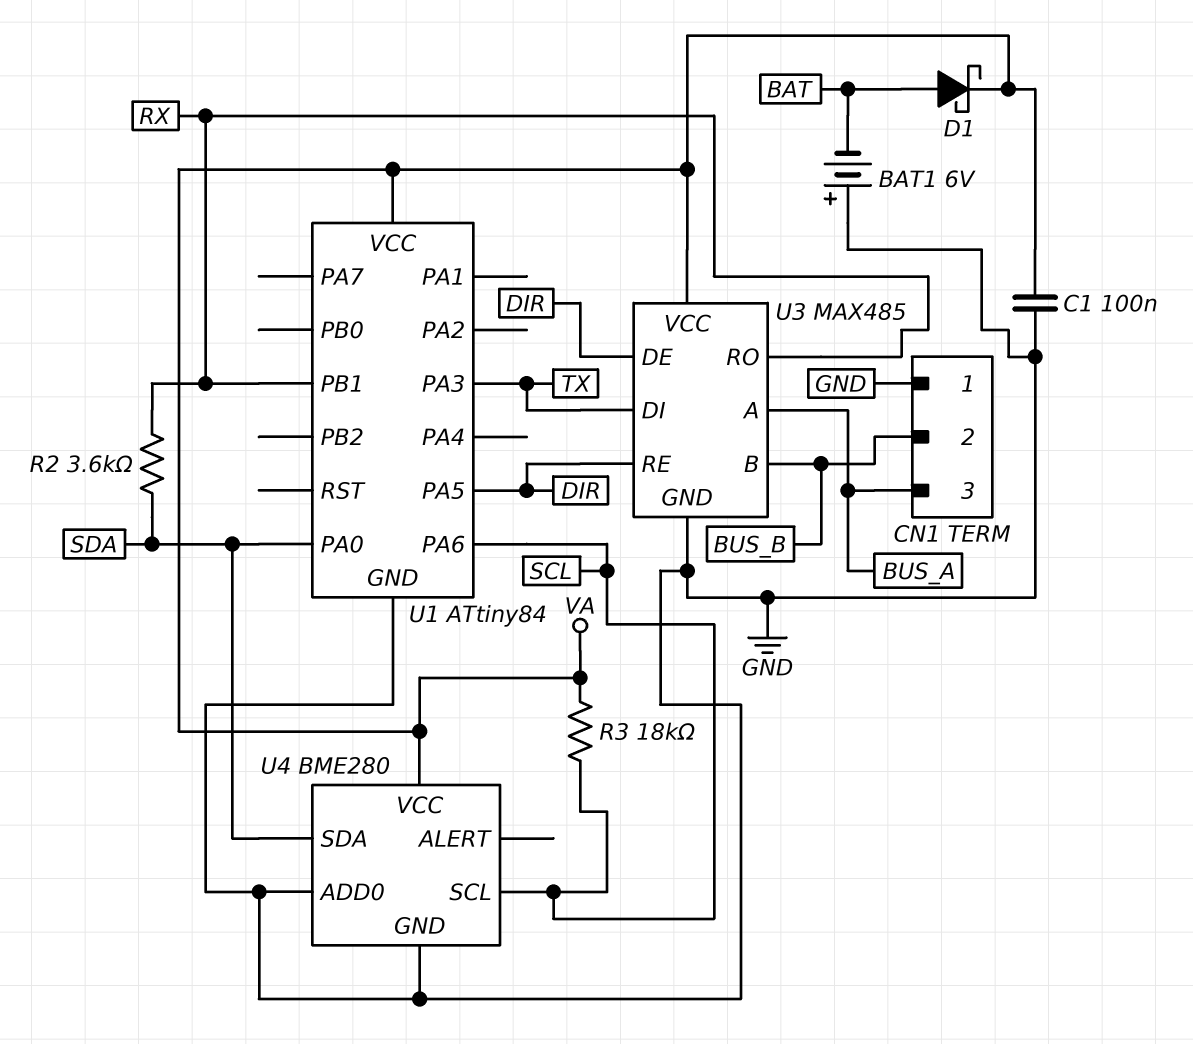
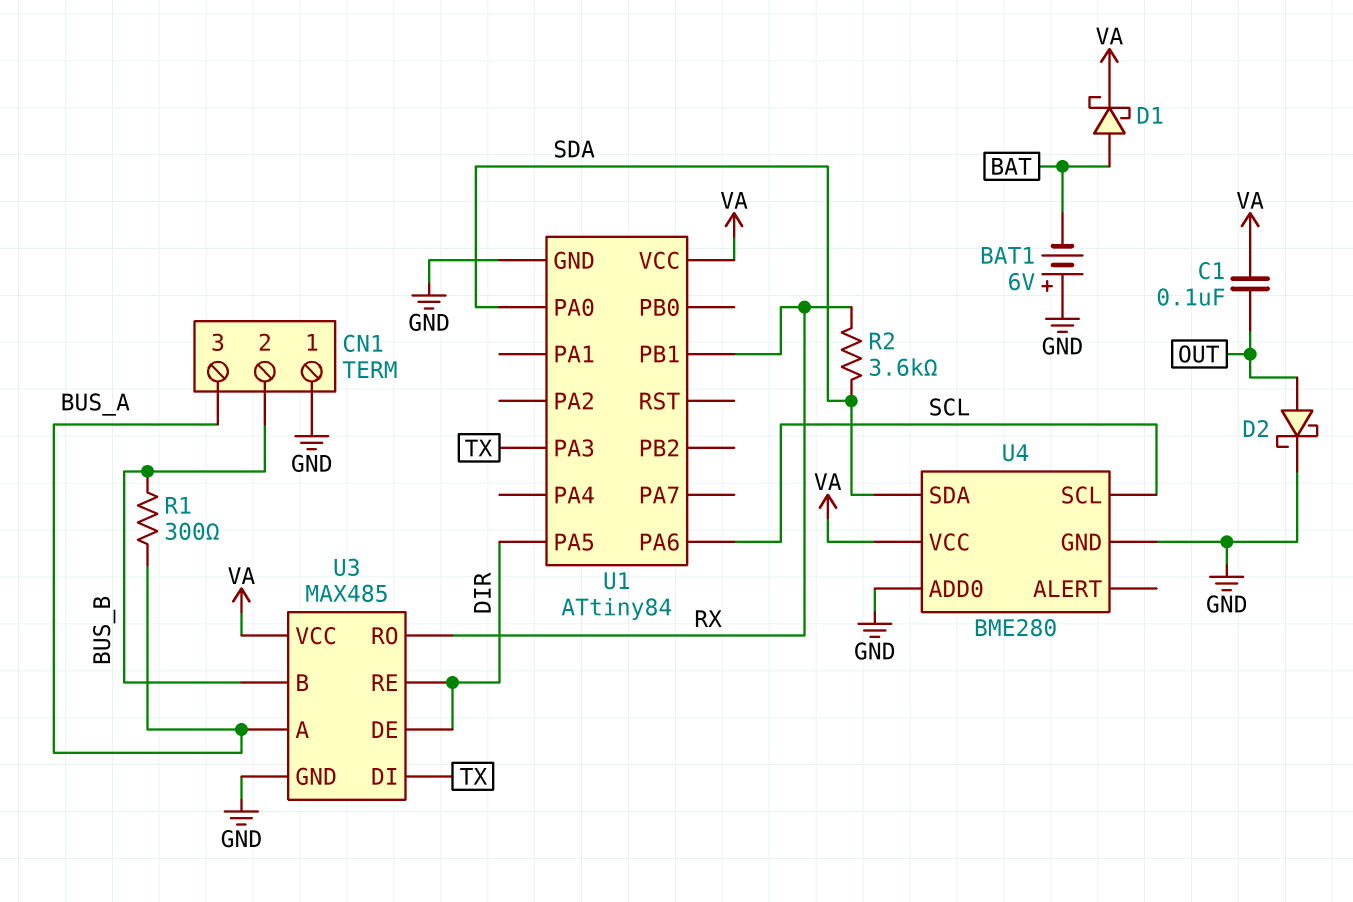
C1: 100nF (GND, VA) -> 100nF (OUT, VA)
D2: none -> schottky (A OUT, K GND)
R1: none -> 300 (BUS_A, BUS_B)
R3: 18k (SCL, VA) -> none

